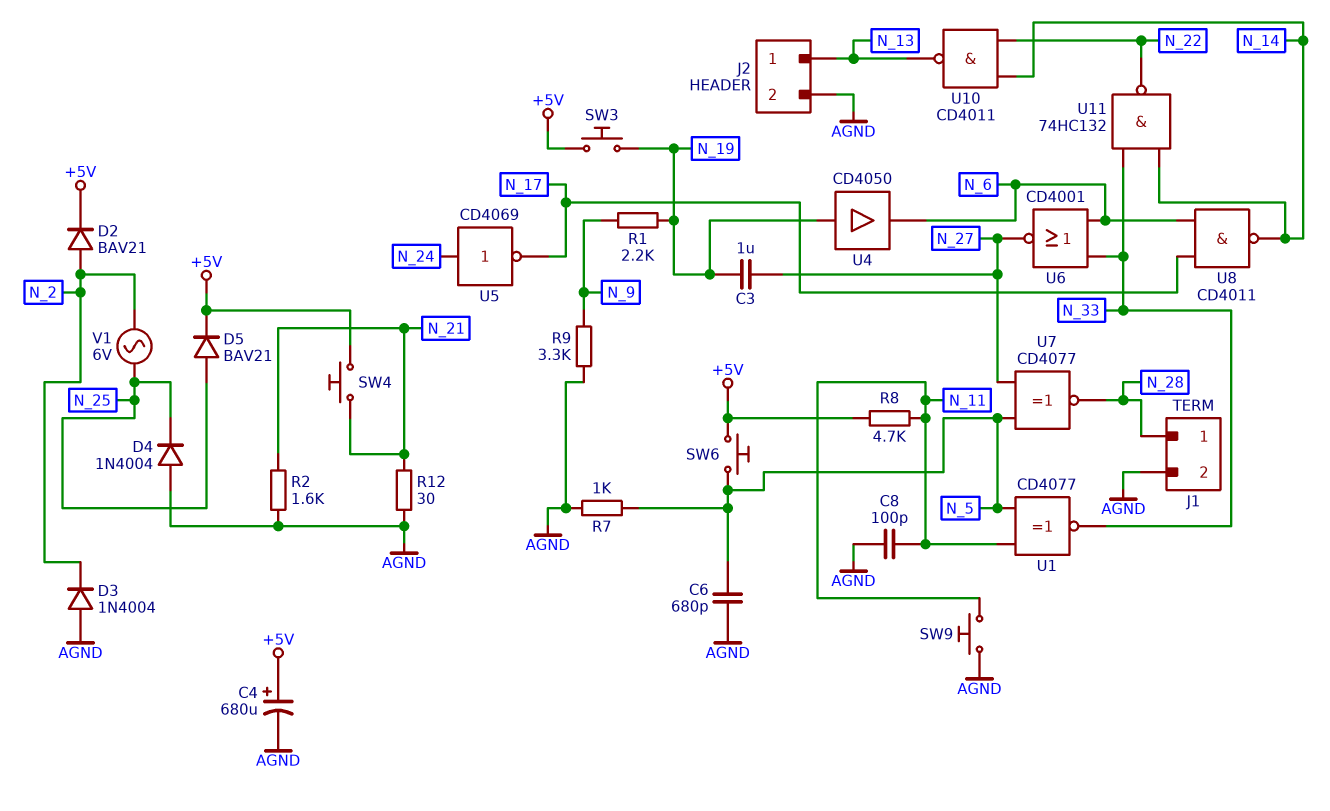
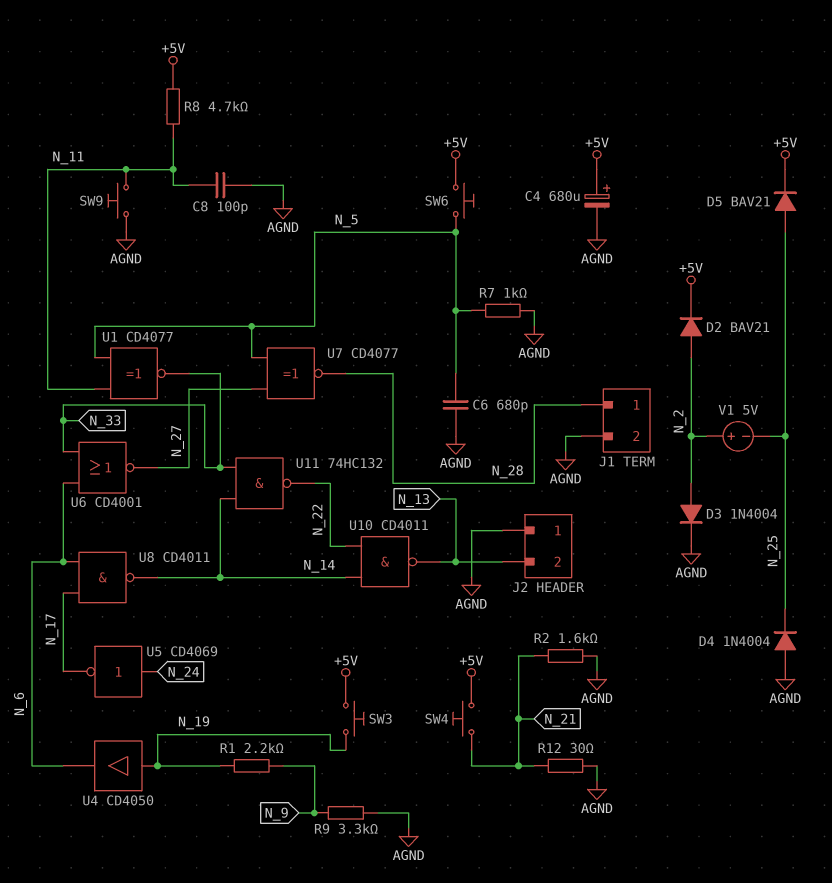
C3: 1uF (N_19, N_27) -> none
D3: diode 1N4004 (A AGND, K N_2) -> diode 1N4004 (A N_2, K AGND)
J2 pin 1: N_13 -> AGND
J2 pin 2: AGND -> N_13
V1: AC 6V (N_2, N_25) -> 5V (plus N_2, minus N_25)

